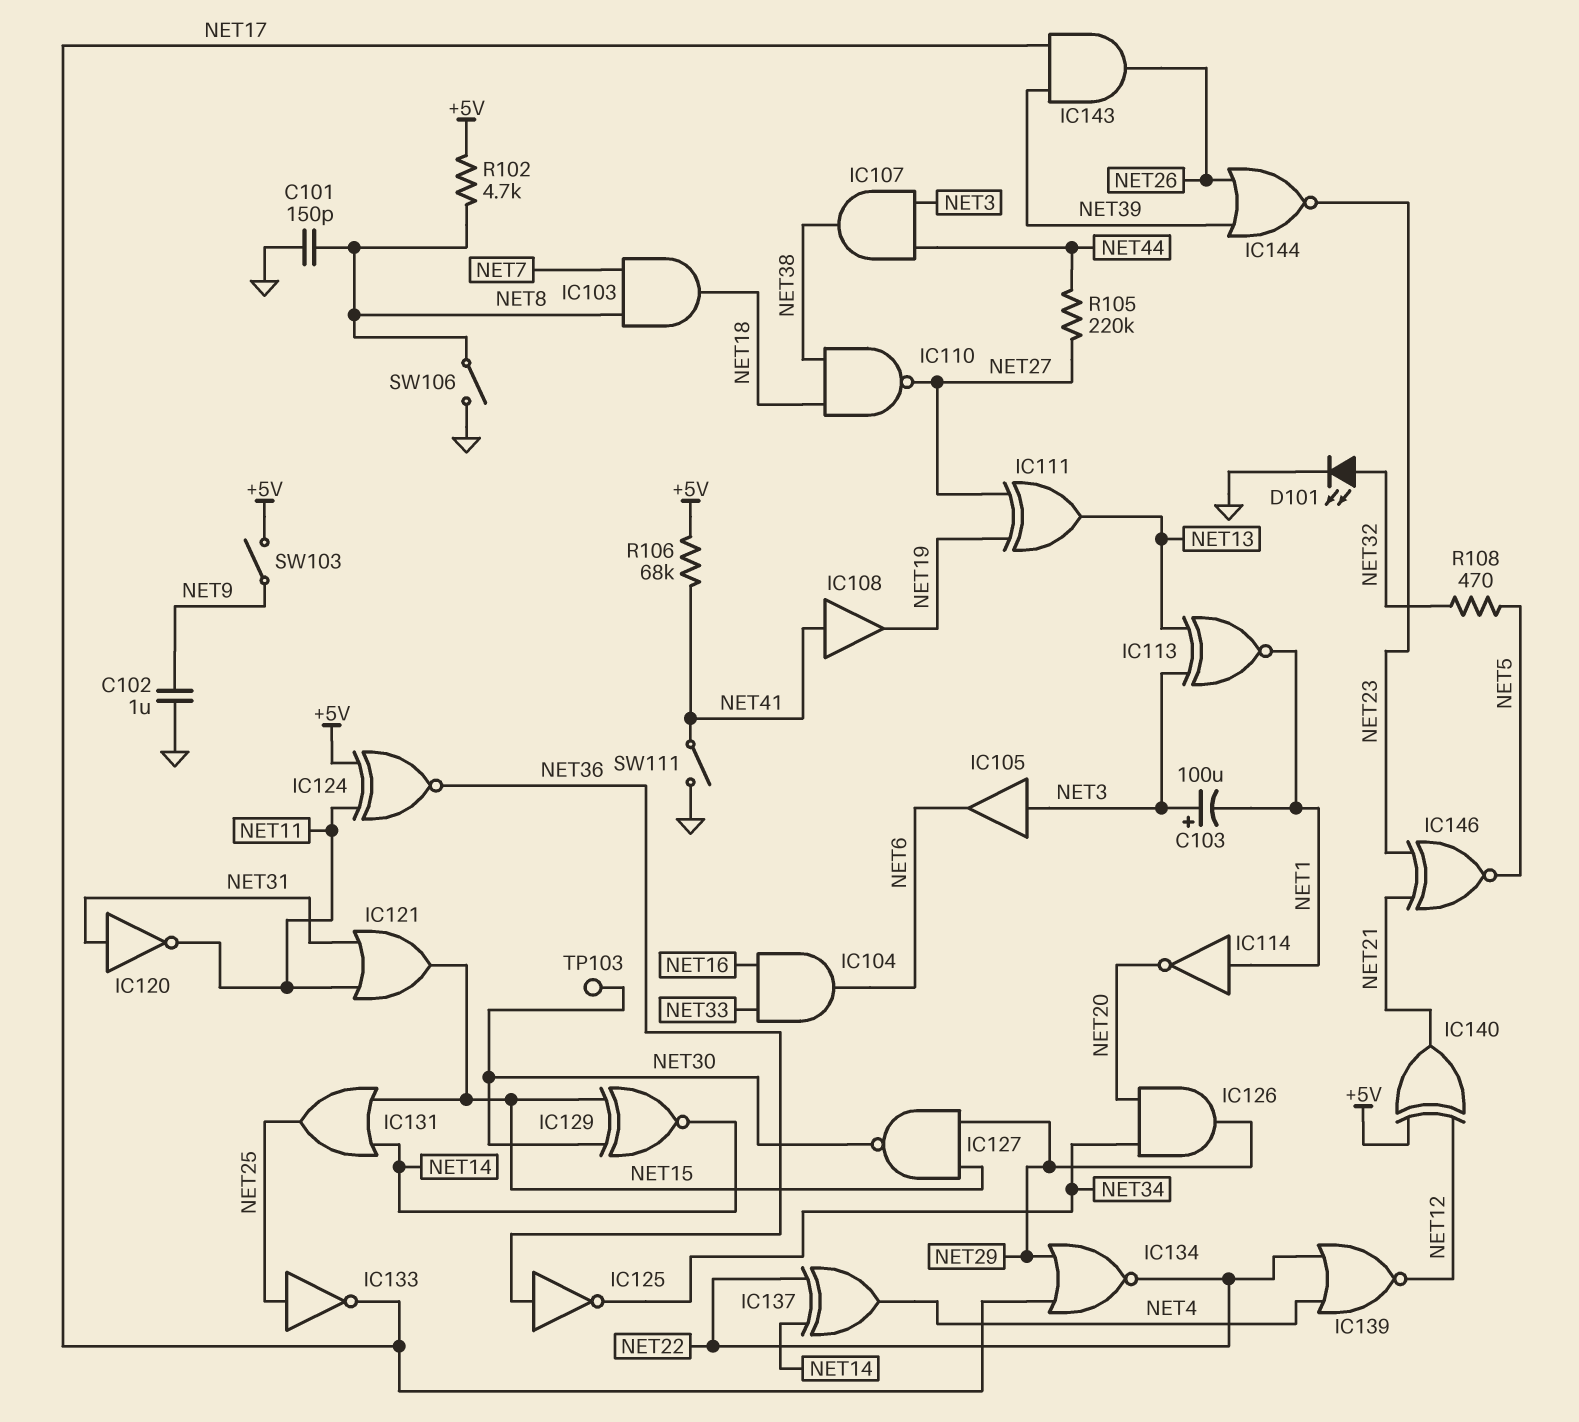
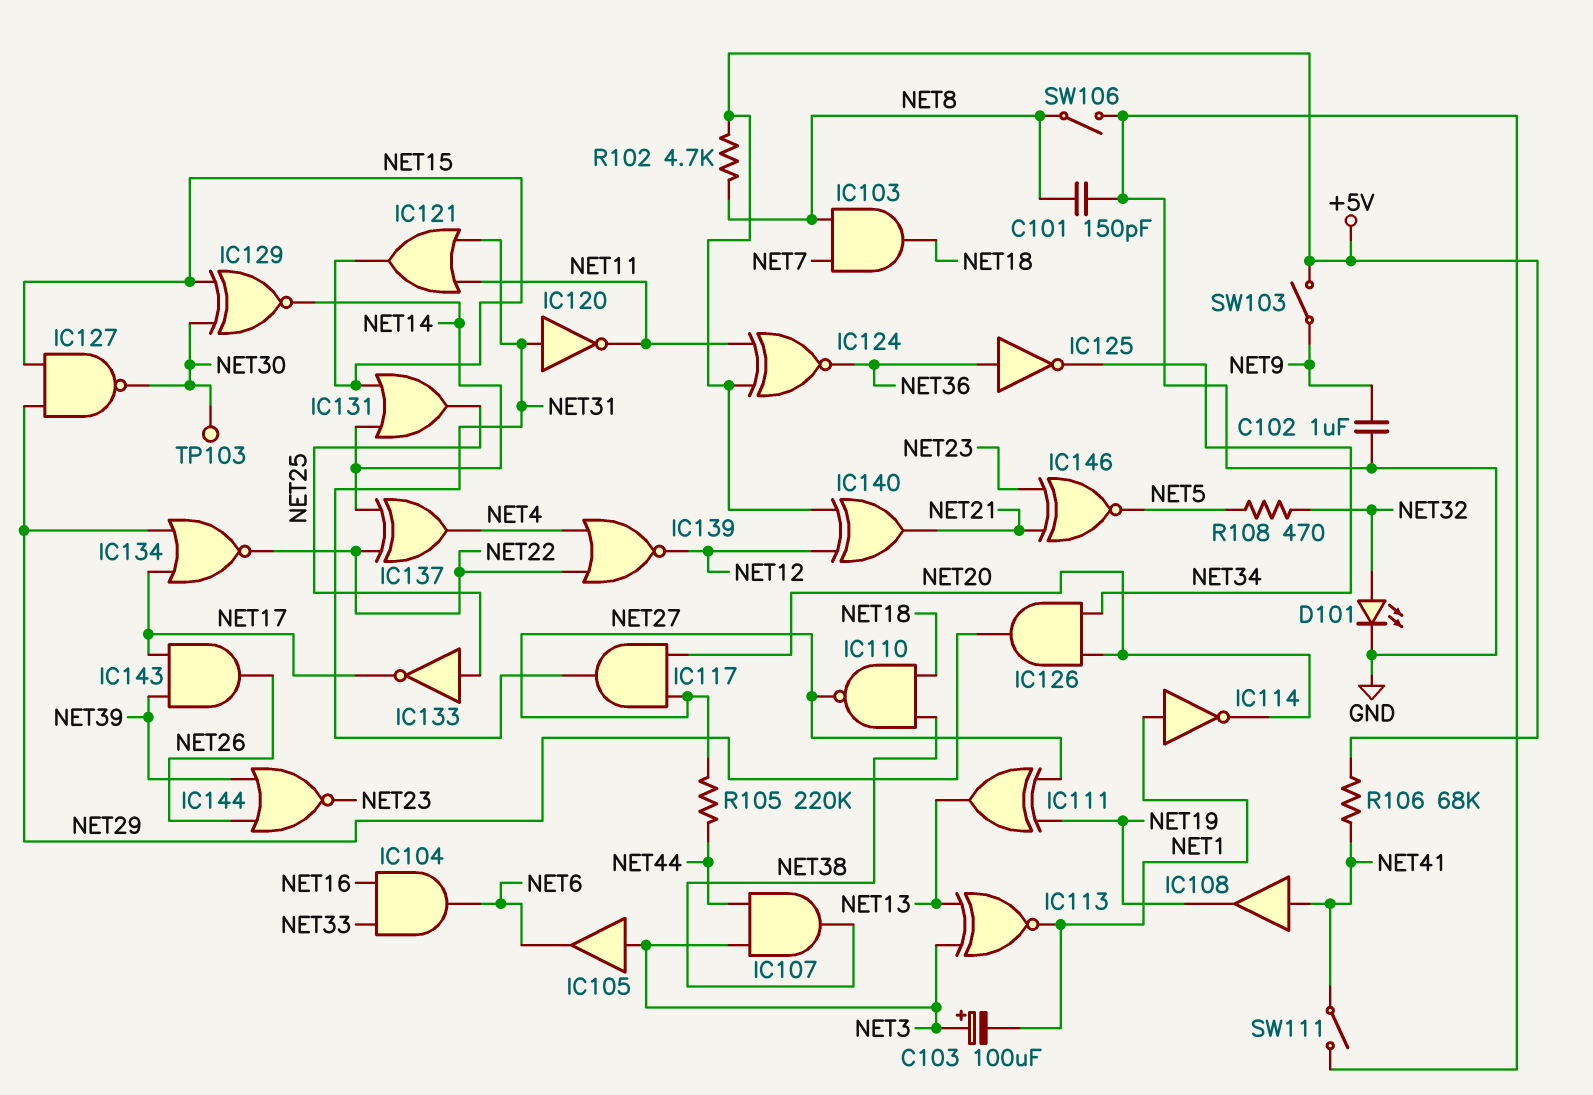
IC117: none -> AND (in NET20, in NET27, out NET31)

